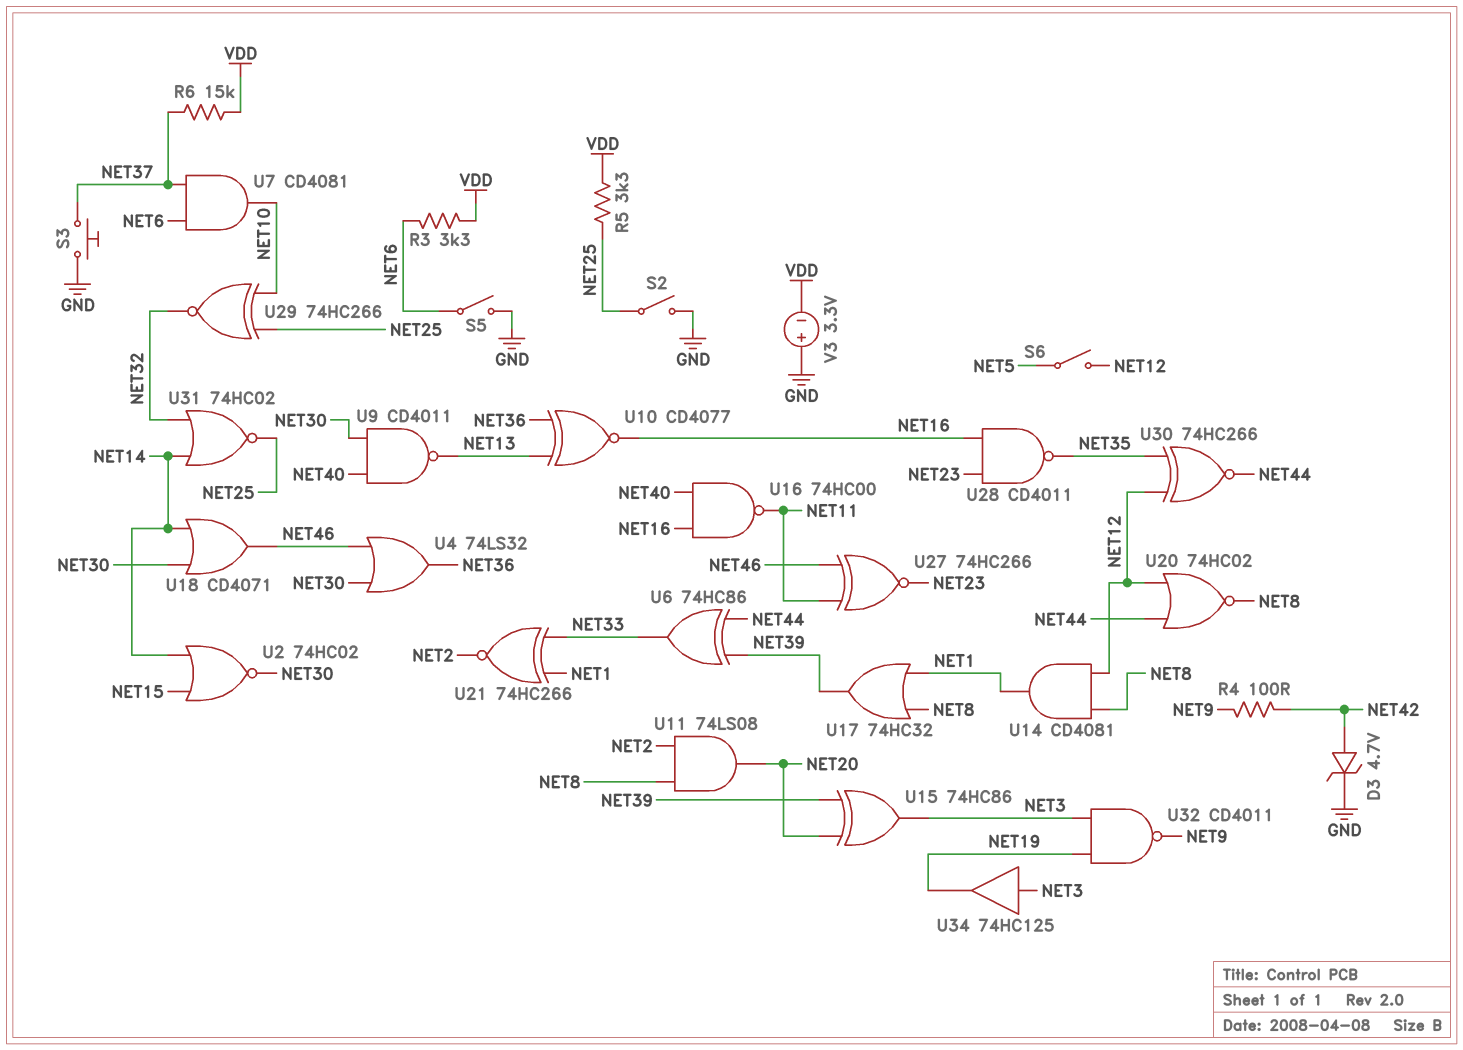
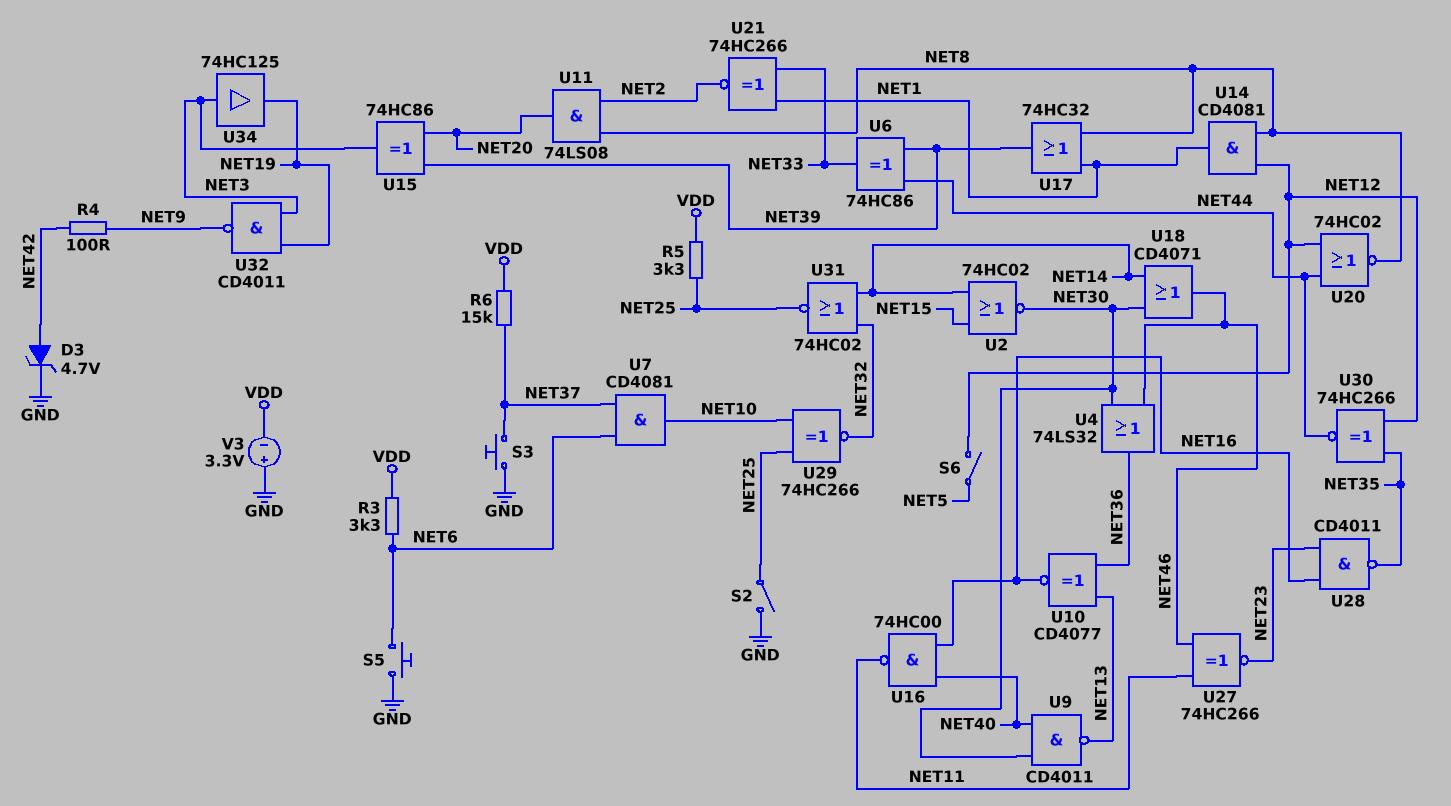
S5: switch (GND, NET6) -> button (GND, NET6)

